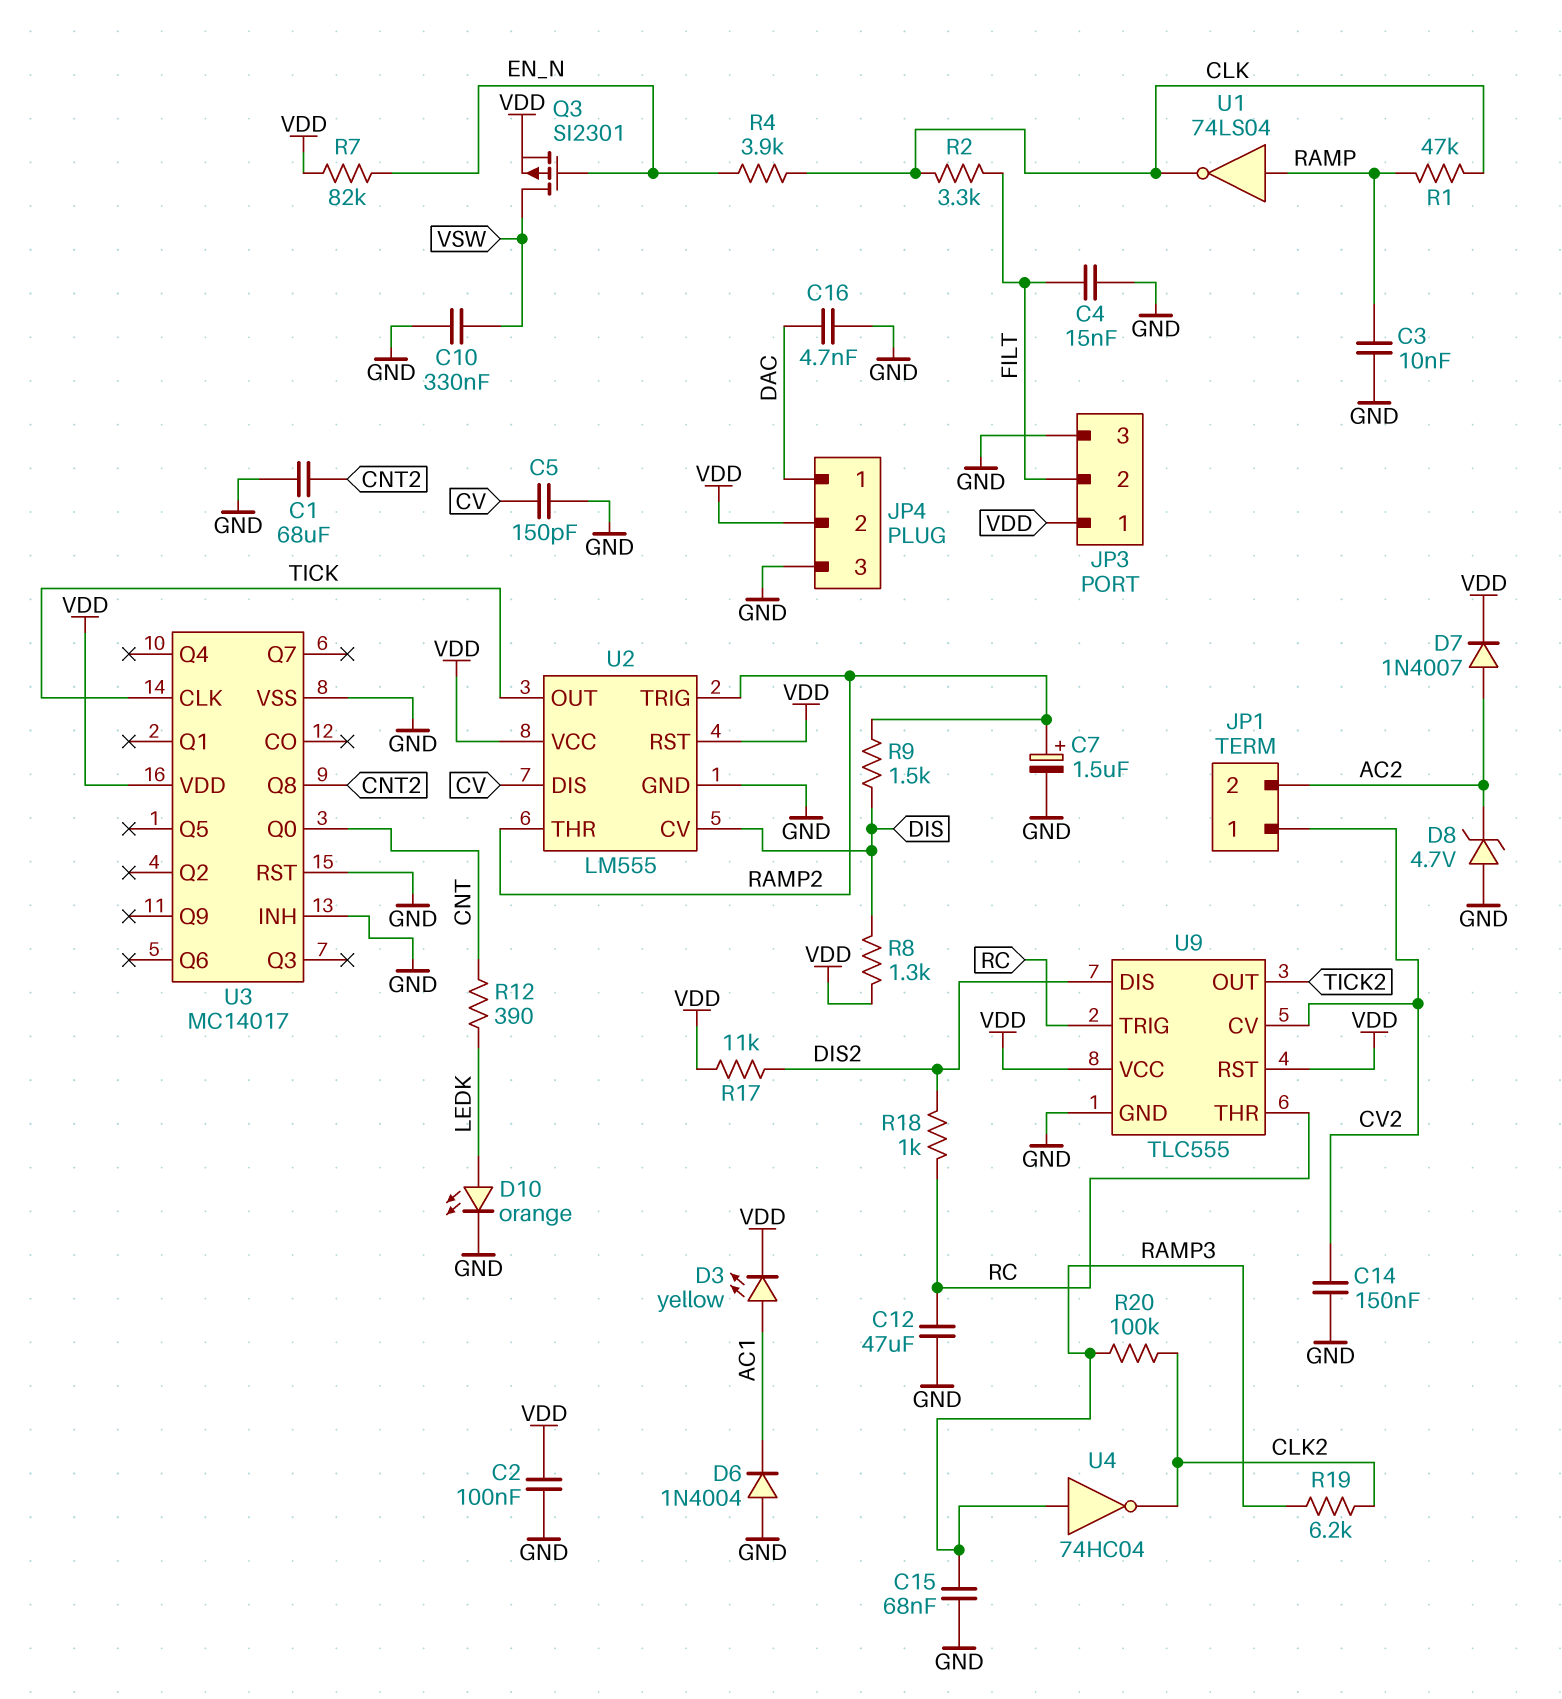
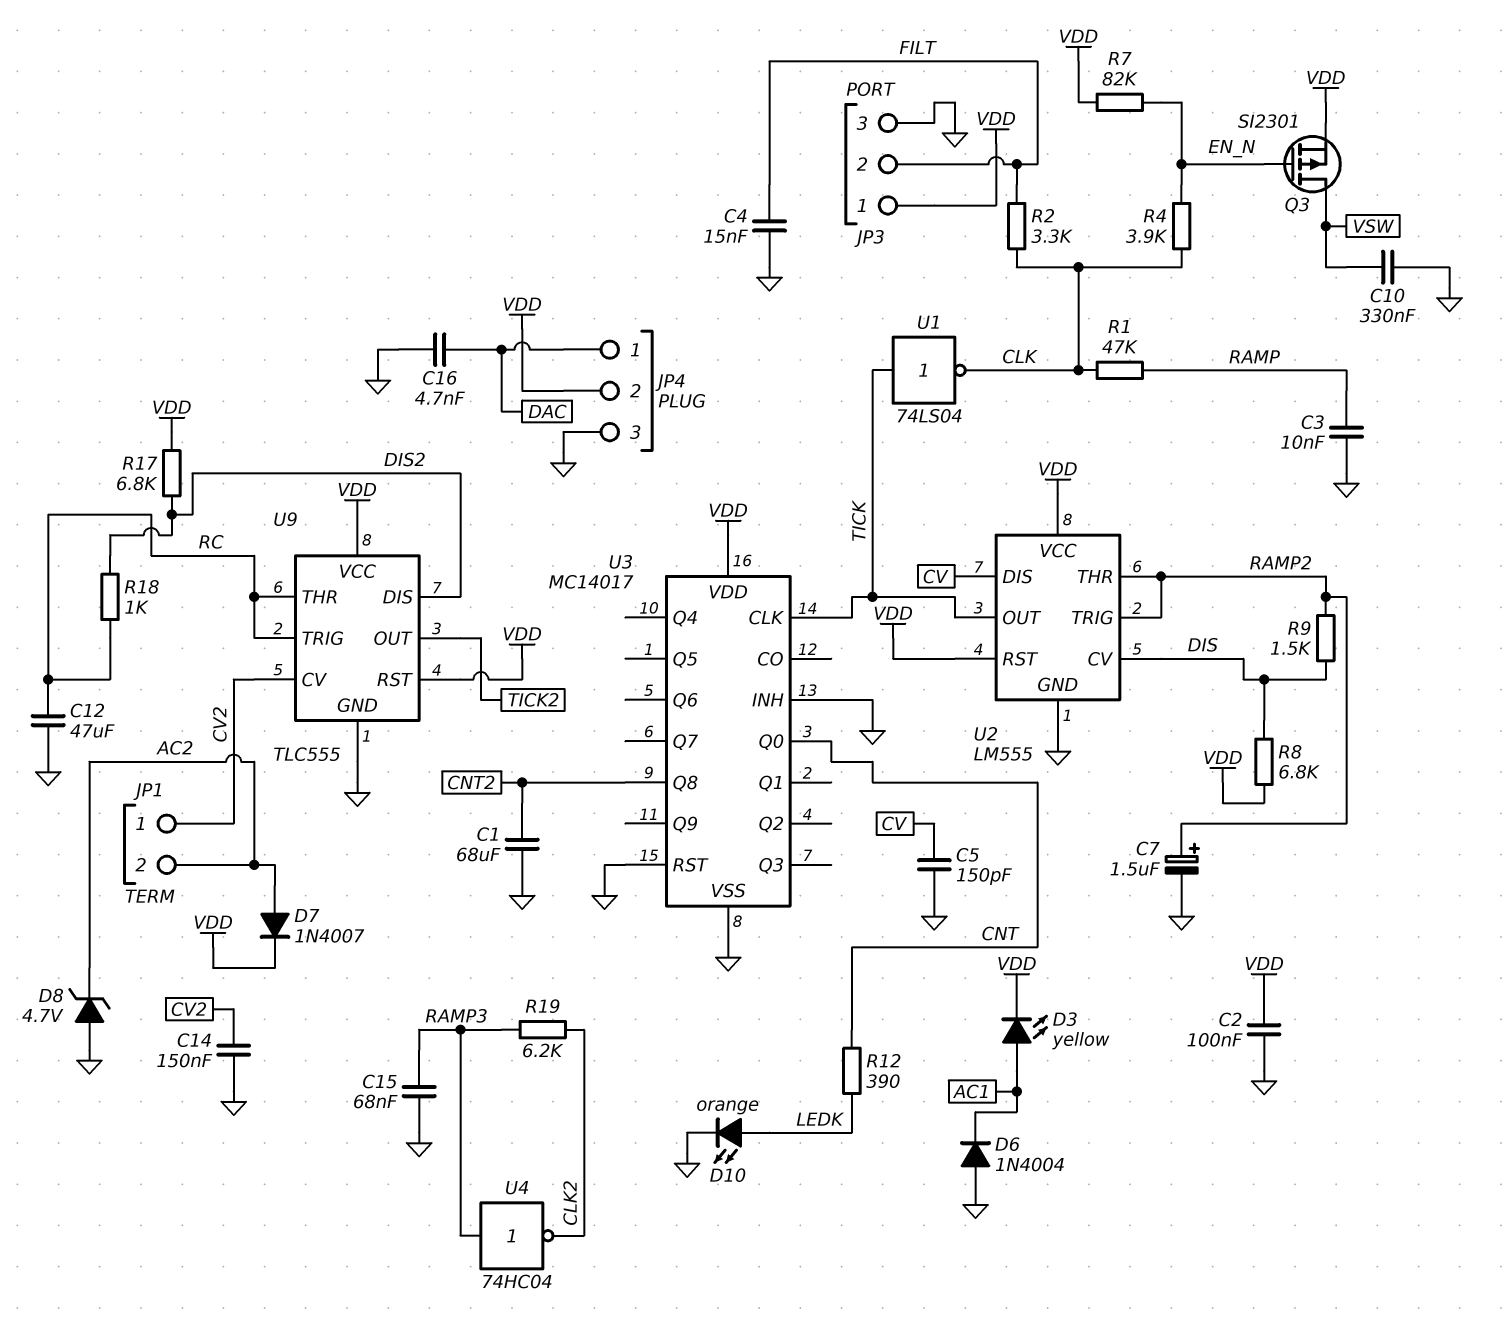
R8: 1.3k (DIS, VDD) -> 6.8k (DIS, VDD)
R17: 11k (DIS2, VDD) -> 6.8k (DIS2, VDD)
R20: 100k (CLK2, RAMP3) -> none
U1: NOT 74LS04 (in RAMP, out CLK) -> NOT 74LS04 (in TICK, out CLK)

